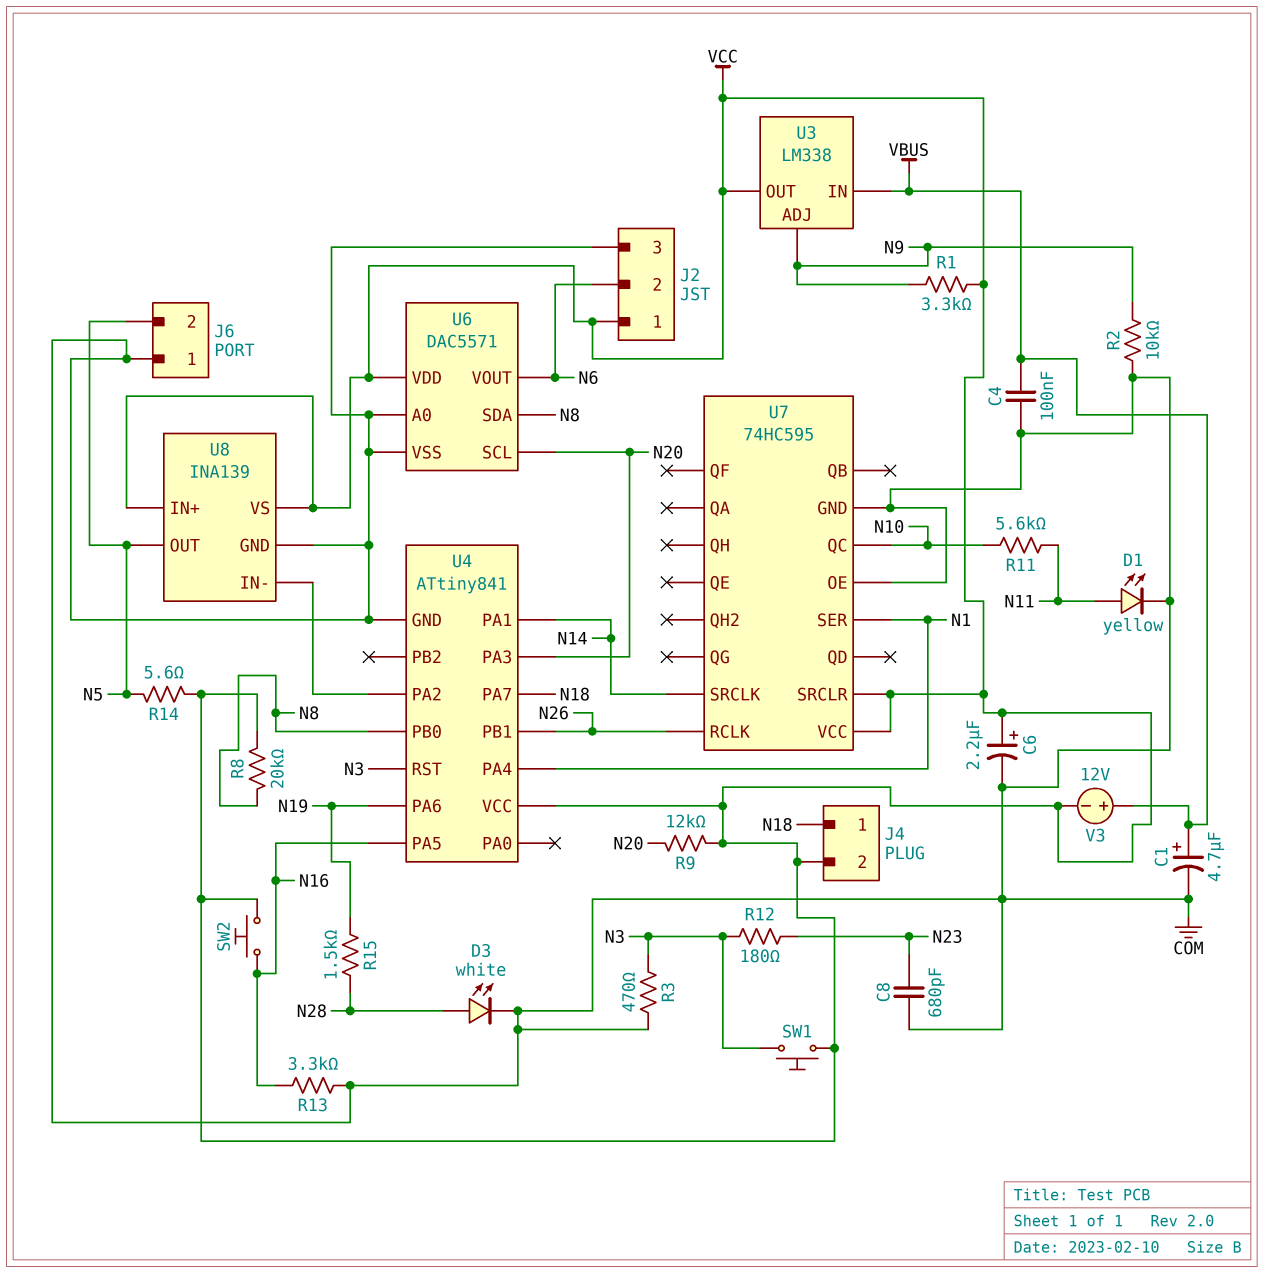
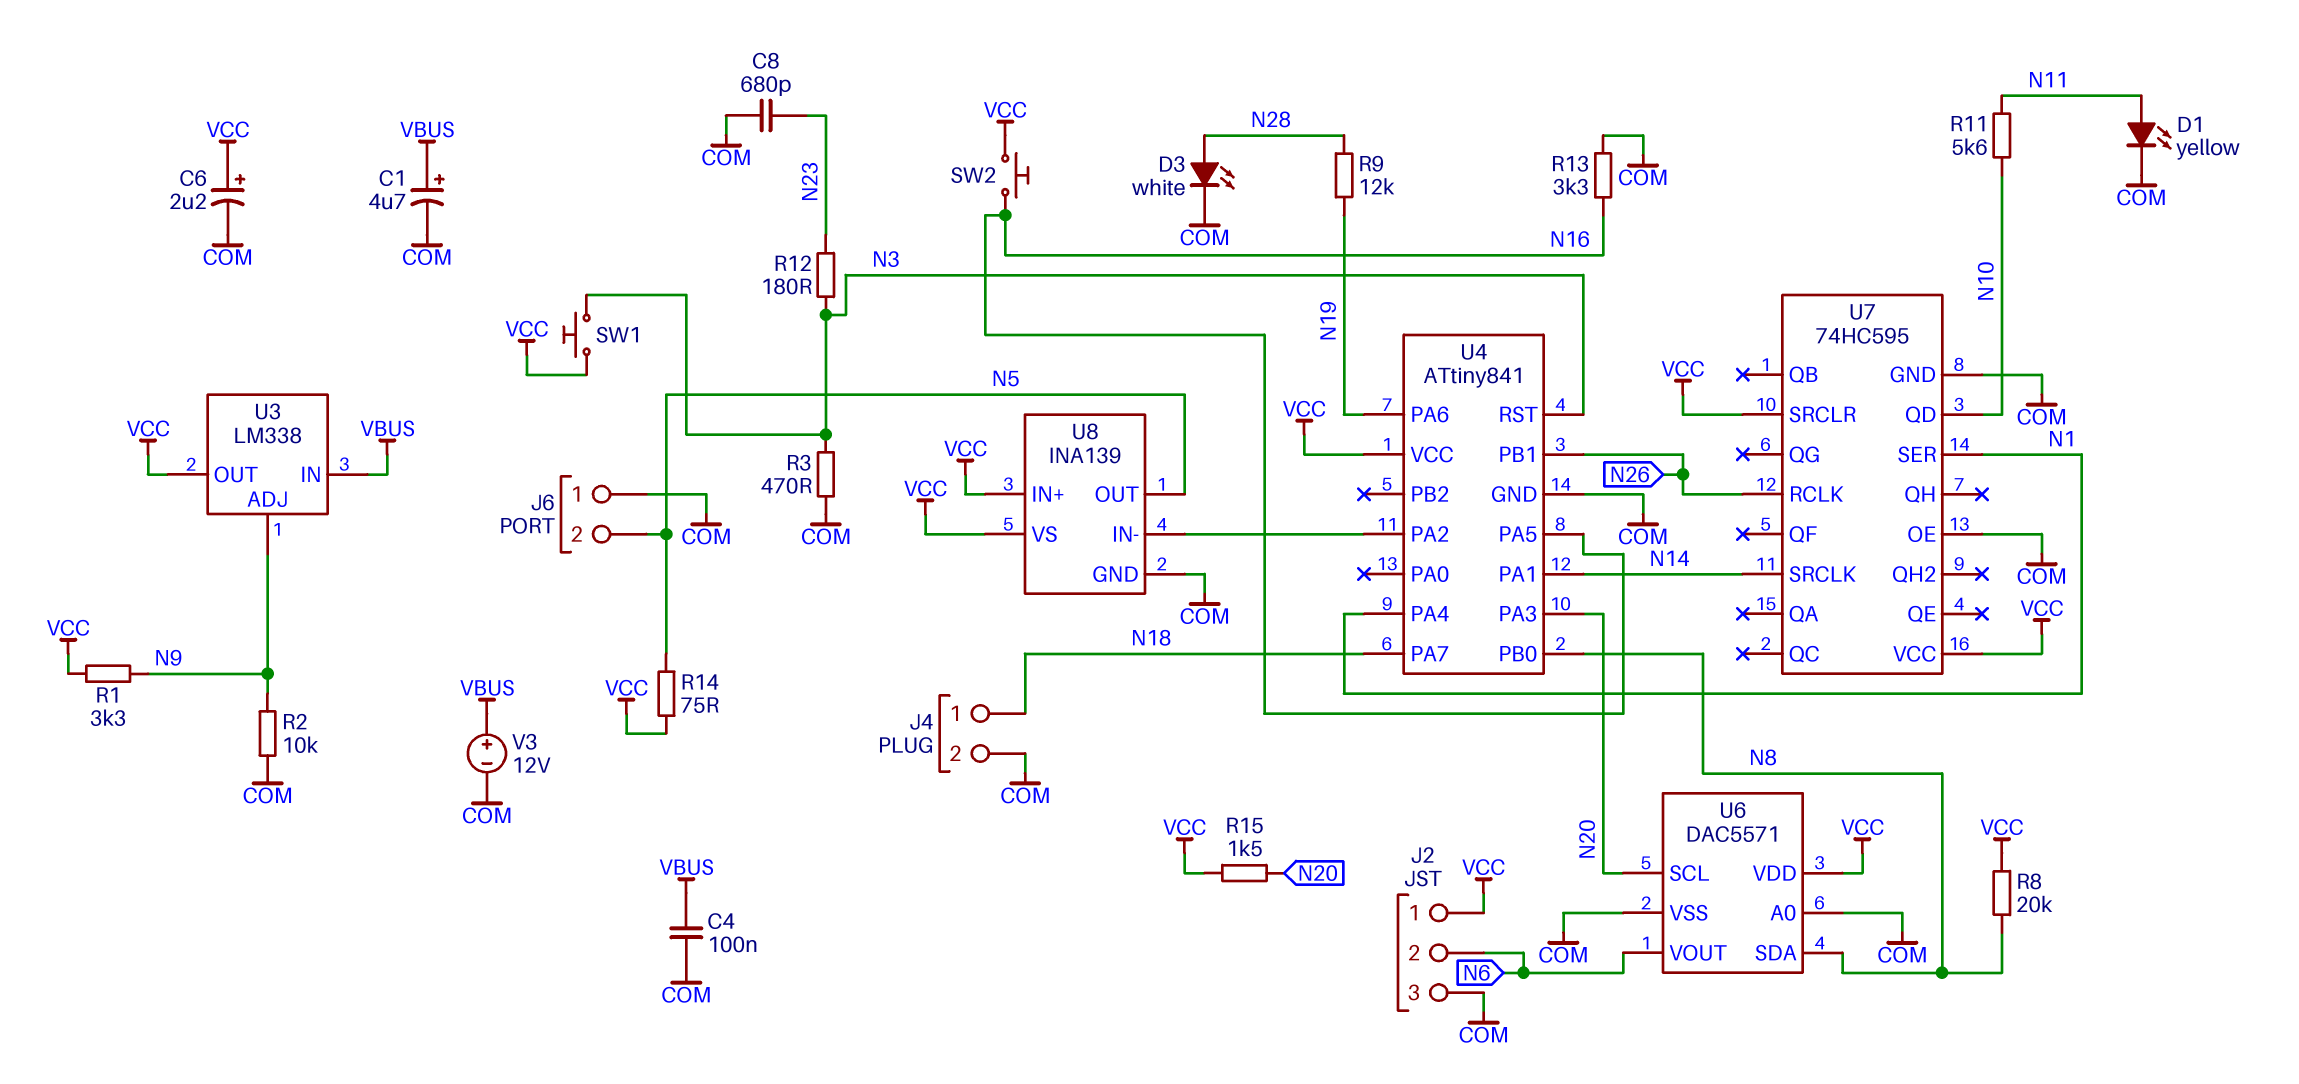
J4 pin 2: VCC -> COM
R9: 12k (N20, VCC) -> 12k (N19, N28)
R14: 5.6 (N5, VCC) -> 75 (N5, VCC)
R15: 1.5k (N19, N28) -> 1.5k (N20, VCC)
U7 pin QC: N10 -> none
U7 pin QD: none -> N10
V3: 12V (plus VBUS, minus VCC) -> 12V (plus VBUS, minus COM)

